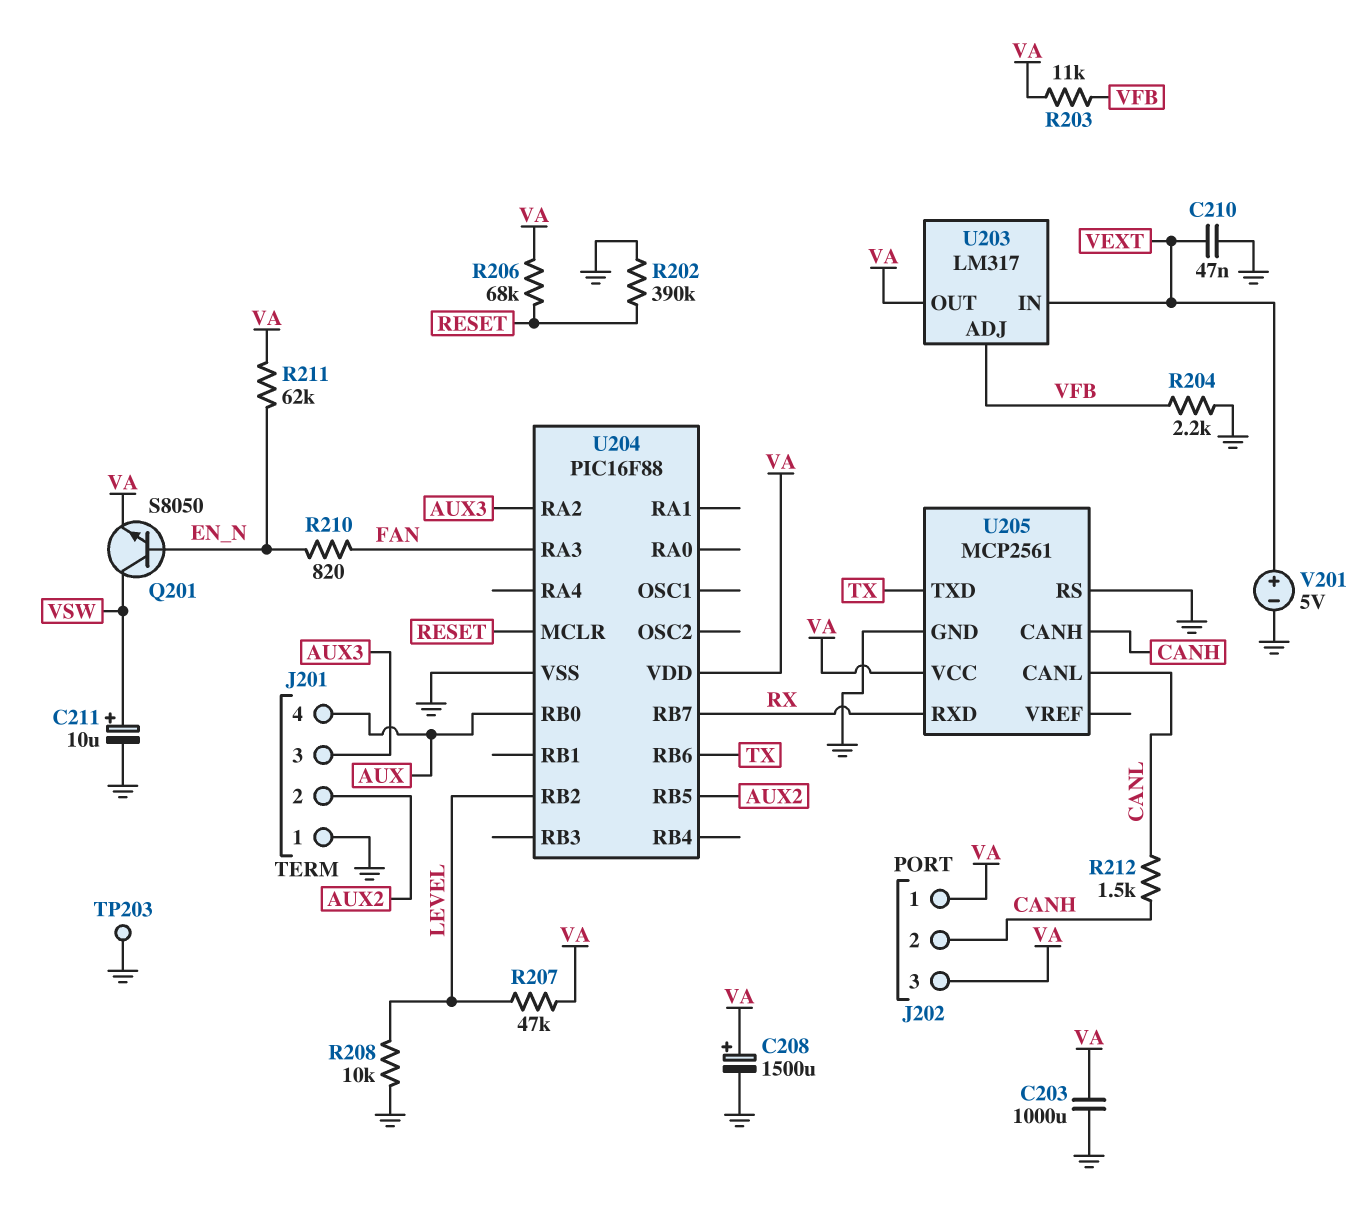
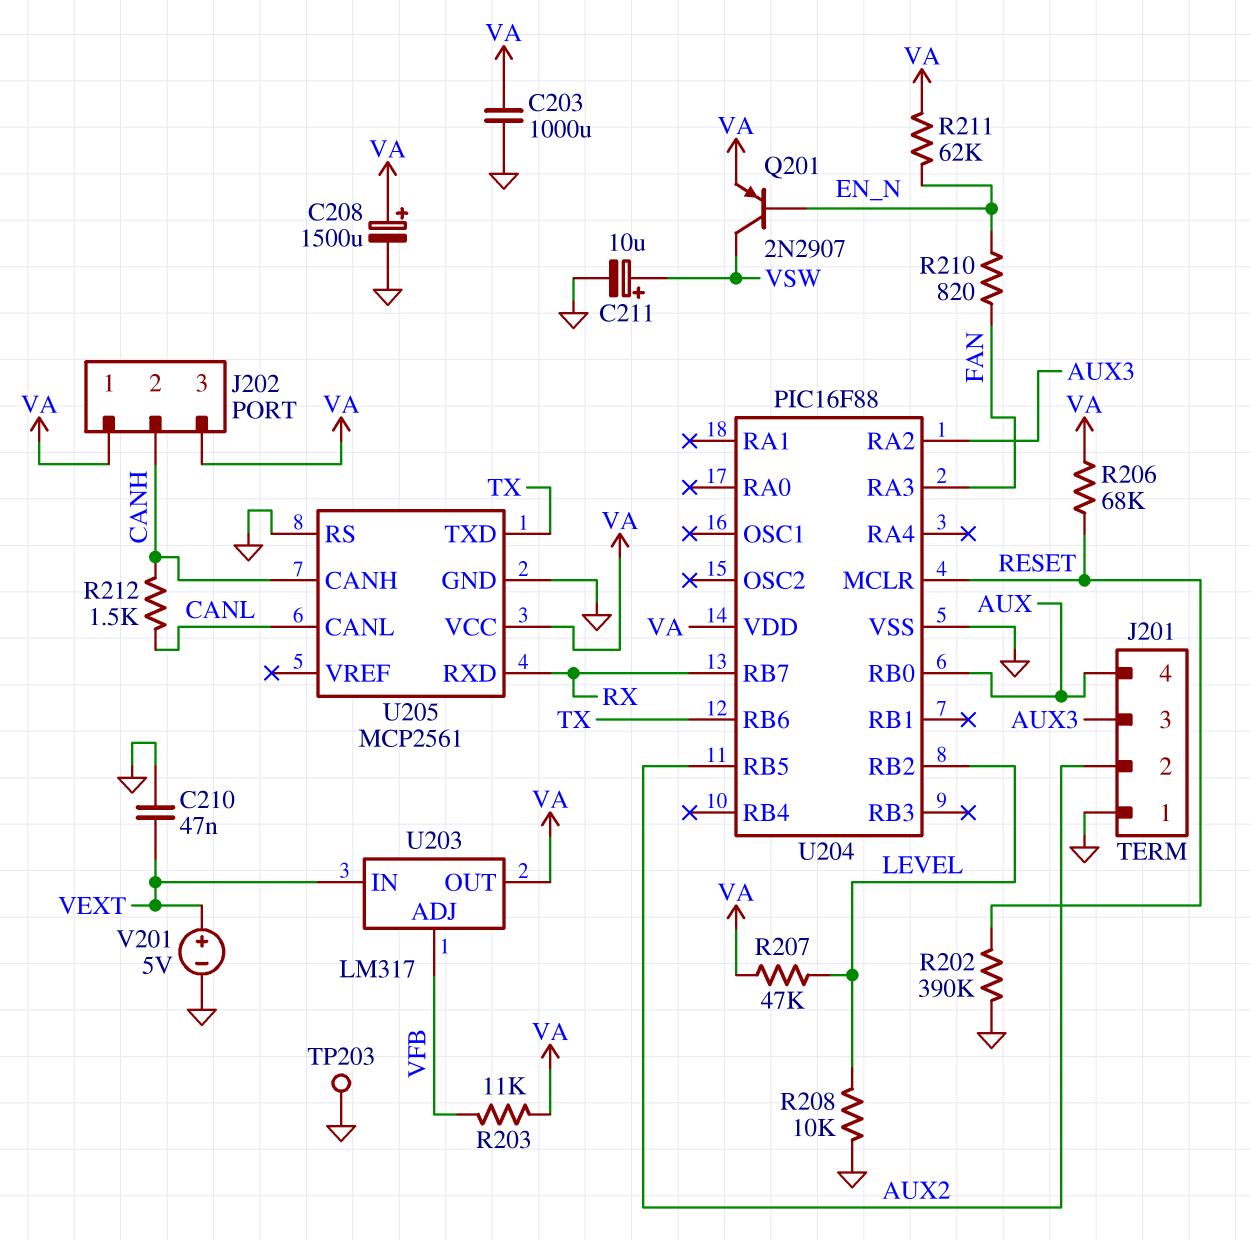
Q201: NPN S8050 (B EN_N, C VSW, E VA) -> PNP 2N2907 (B EN_N, C VSW, E VA)
R204: 2.2k (GND, VFB) -> none

